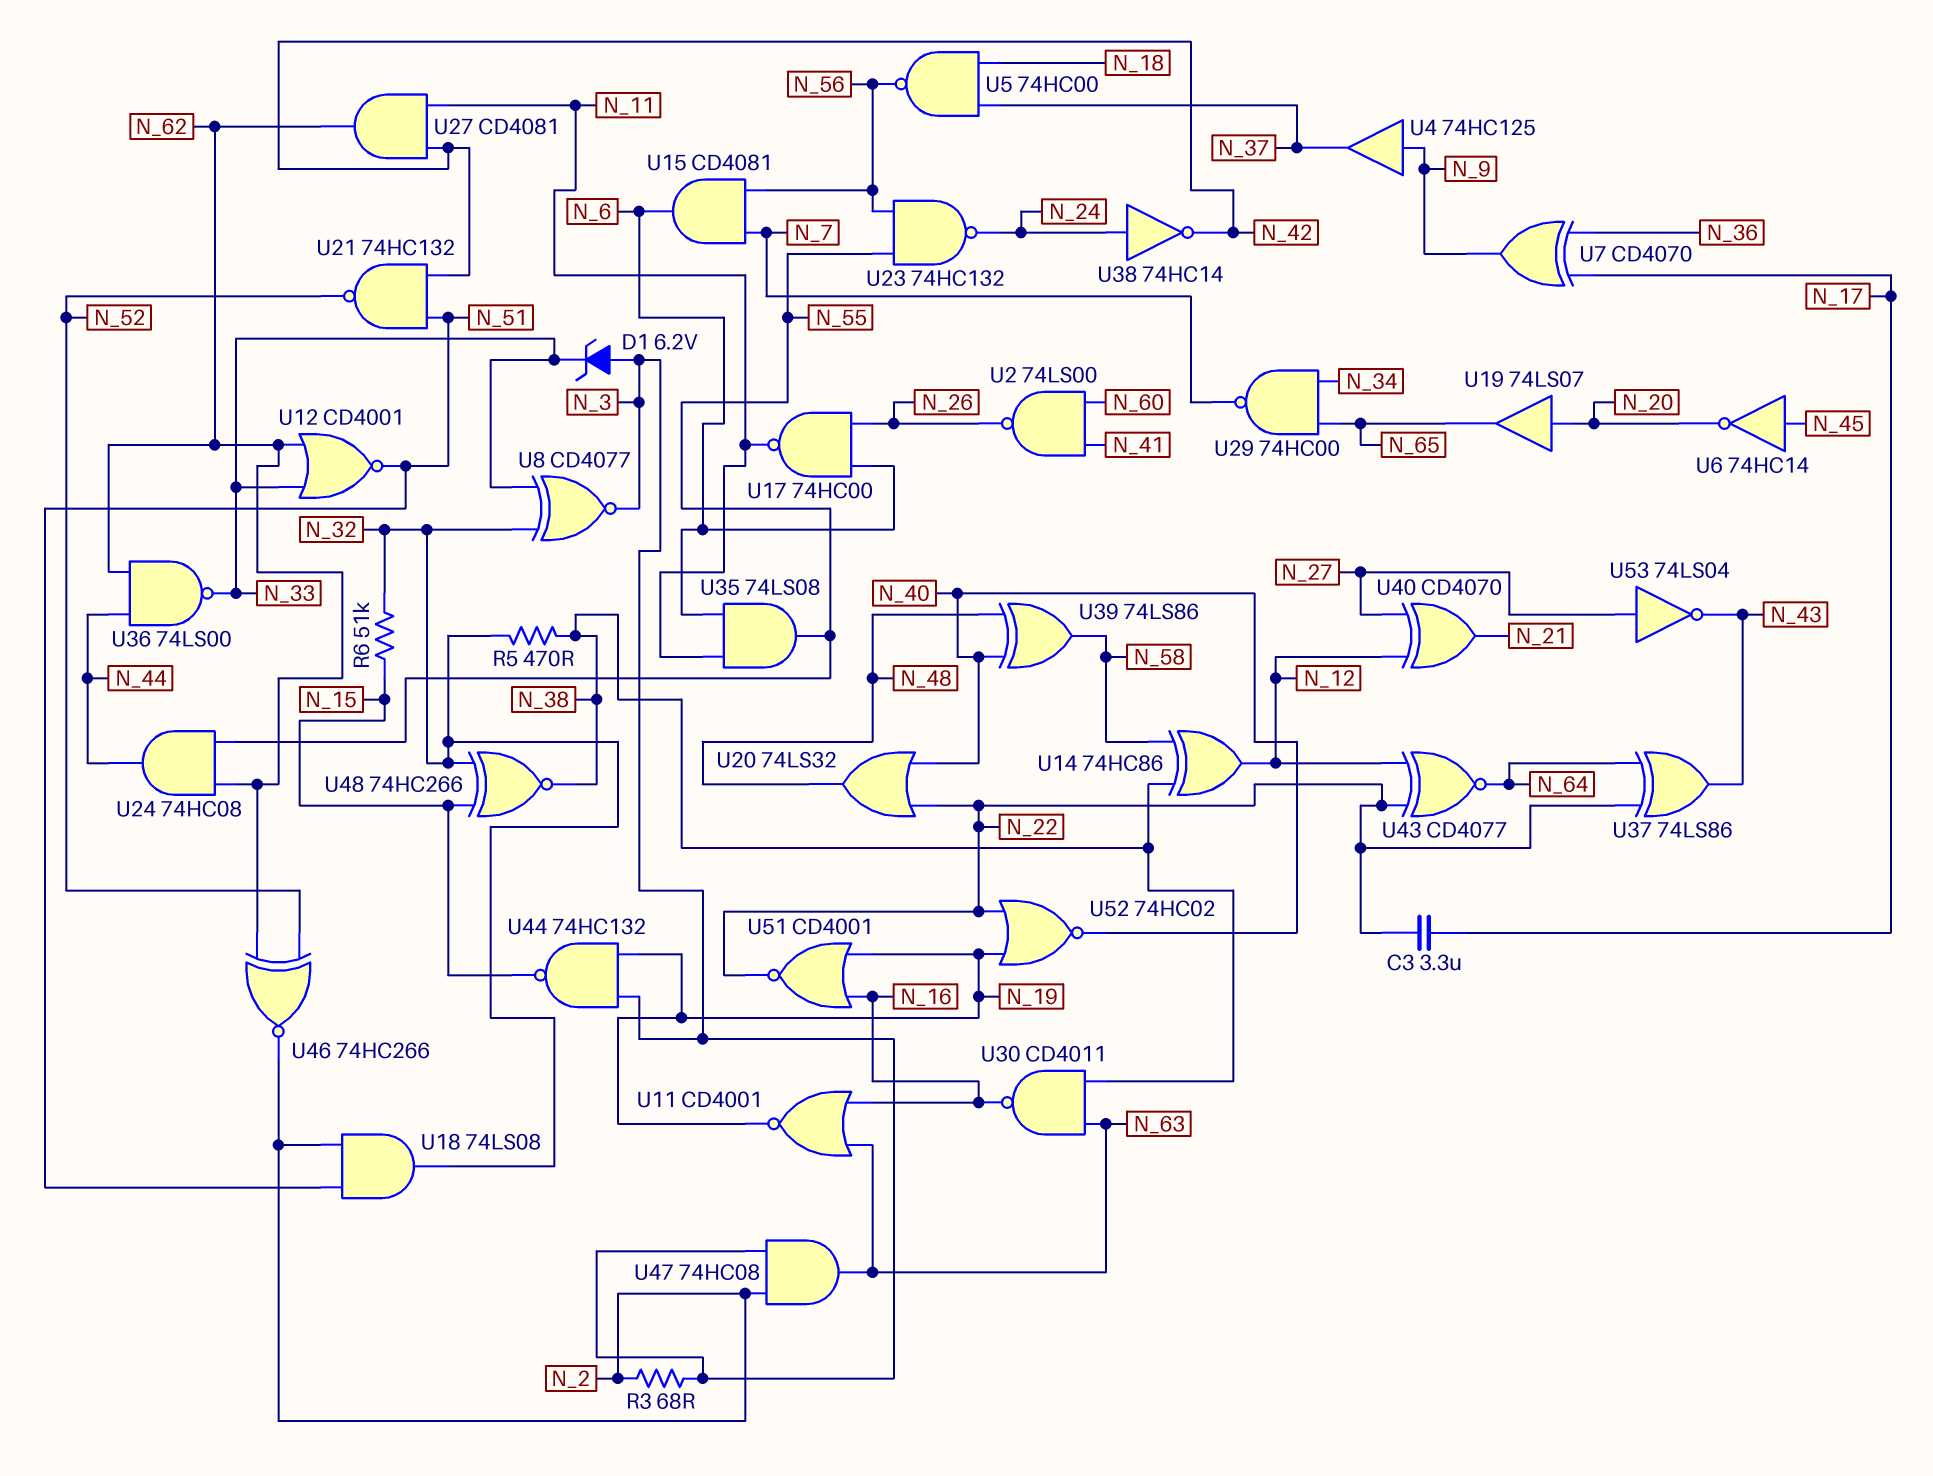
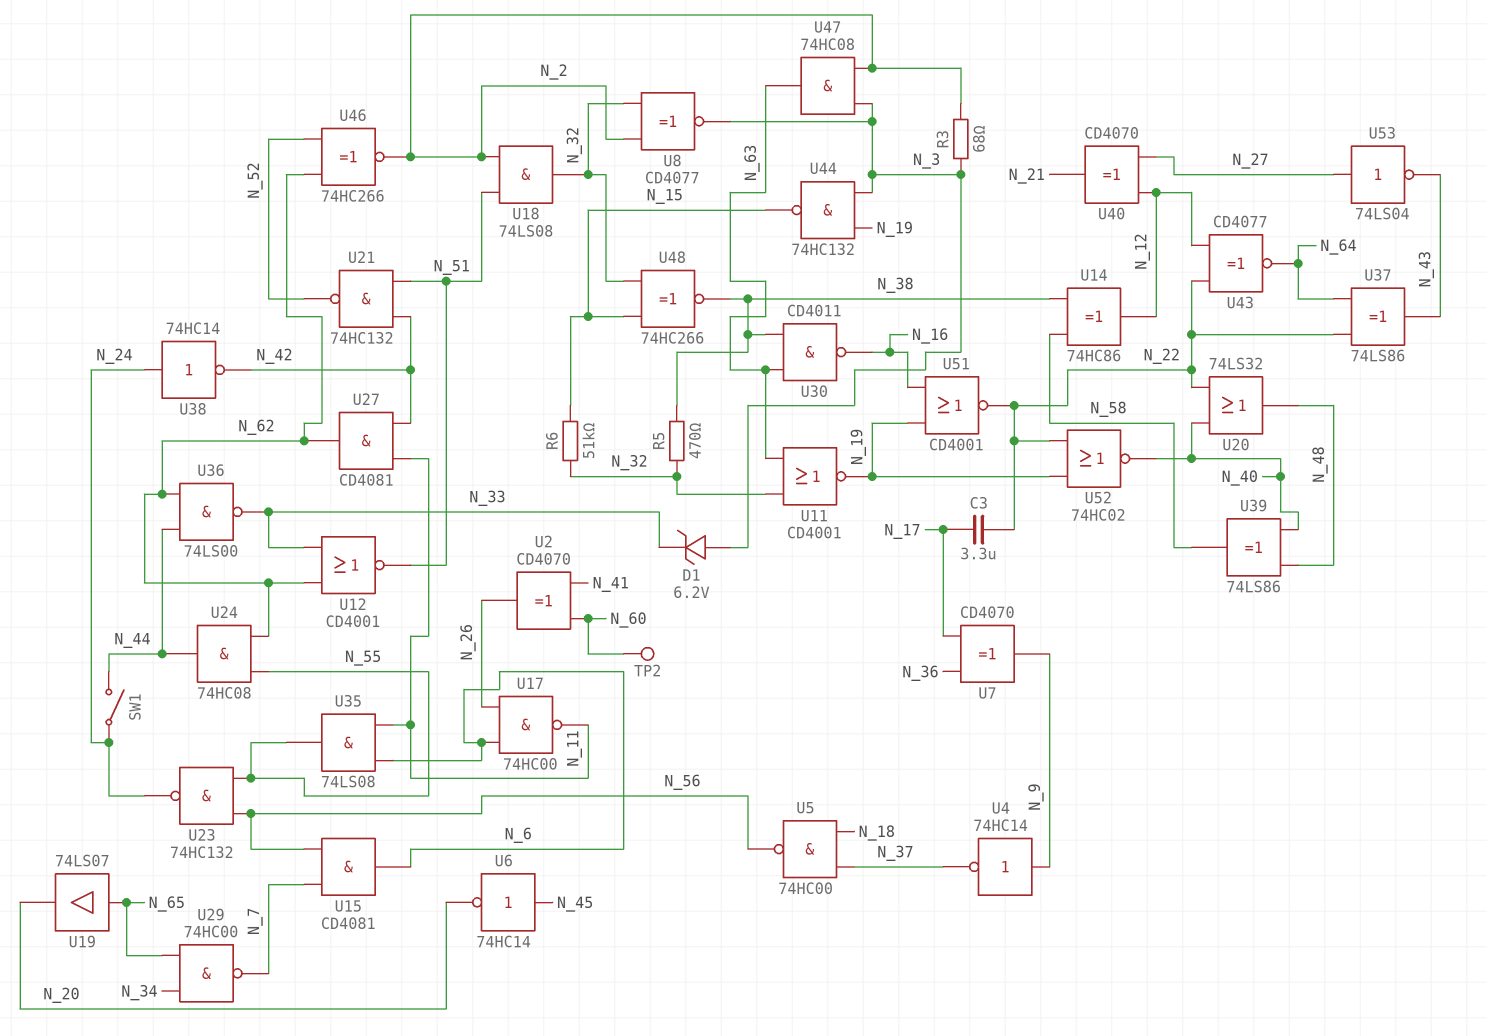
SW1: none -> switch (N_24, N_44)
TP2: none -> test point (N_60)
U2: NAND 74LS00 (in N_41, in N_60, out N_26) -> XOR CD4070 (in N_41, in N_60, out N_26)
U4: buffer 74HC125 (in N_9, out N_37) -> NOT 74HC14 (in N_9, out N_37)
U8: XNOR CD4077 (in N_32, in N_33, out N_3) -> XNOR CD4077 (in N_2, in N_32, out N_3)
U11: NOR CD4001 (in N_16, in N_63, out N_19) -> NOR CD4001 (in N_32, in N_63, out N_19)
U19: buffer 74LS07 (in N_20, out N_65) -> buffer 74LS07 (in N_65, out N_20)

